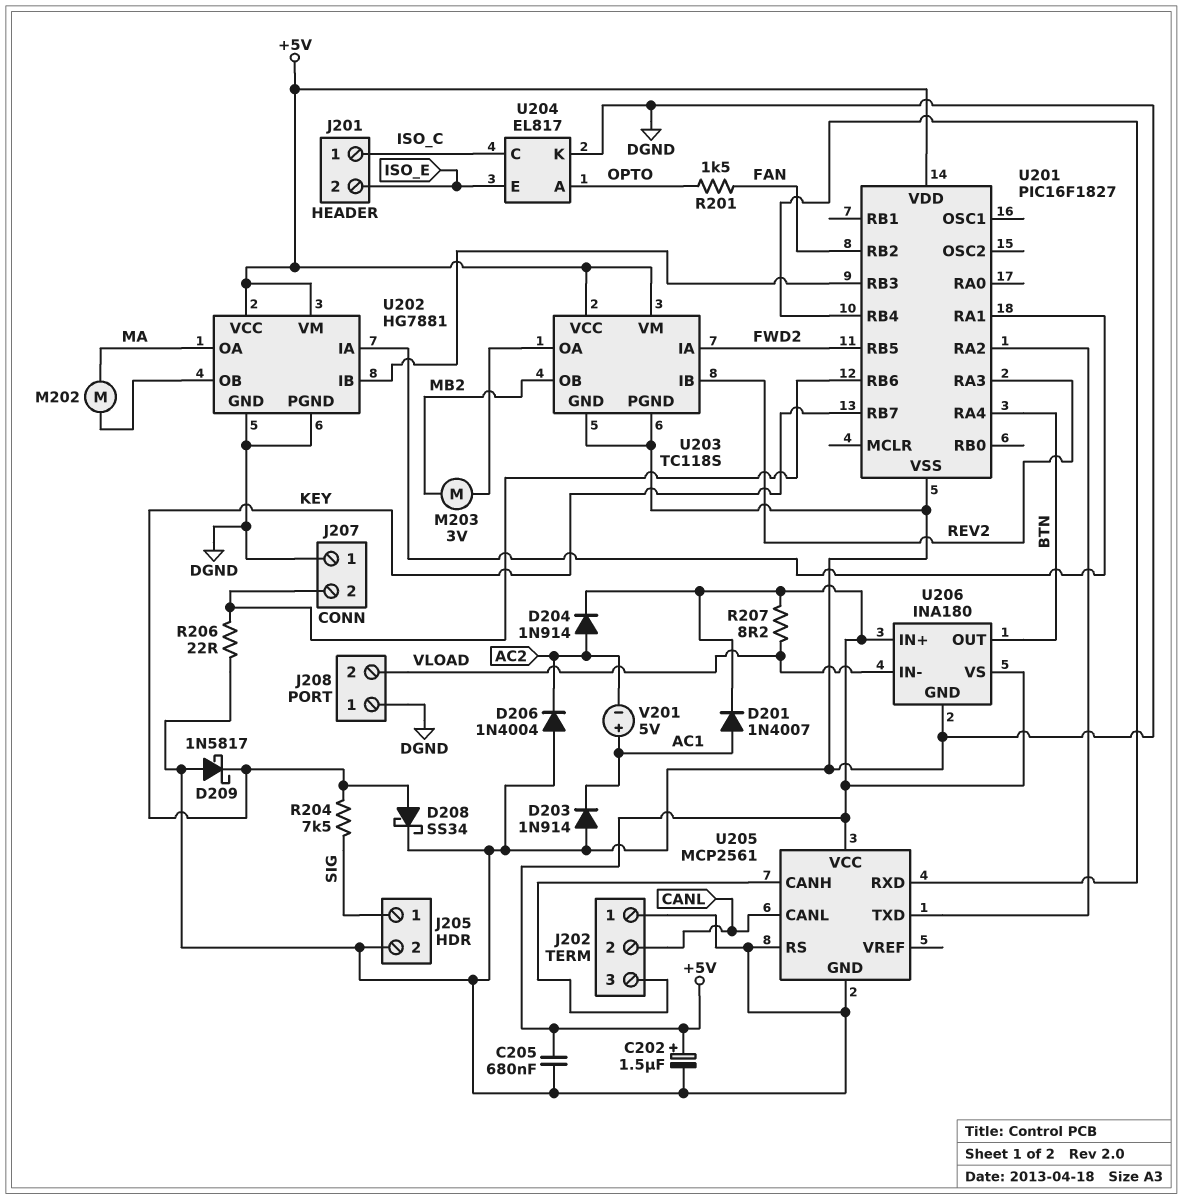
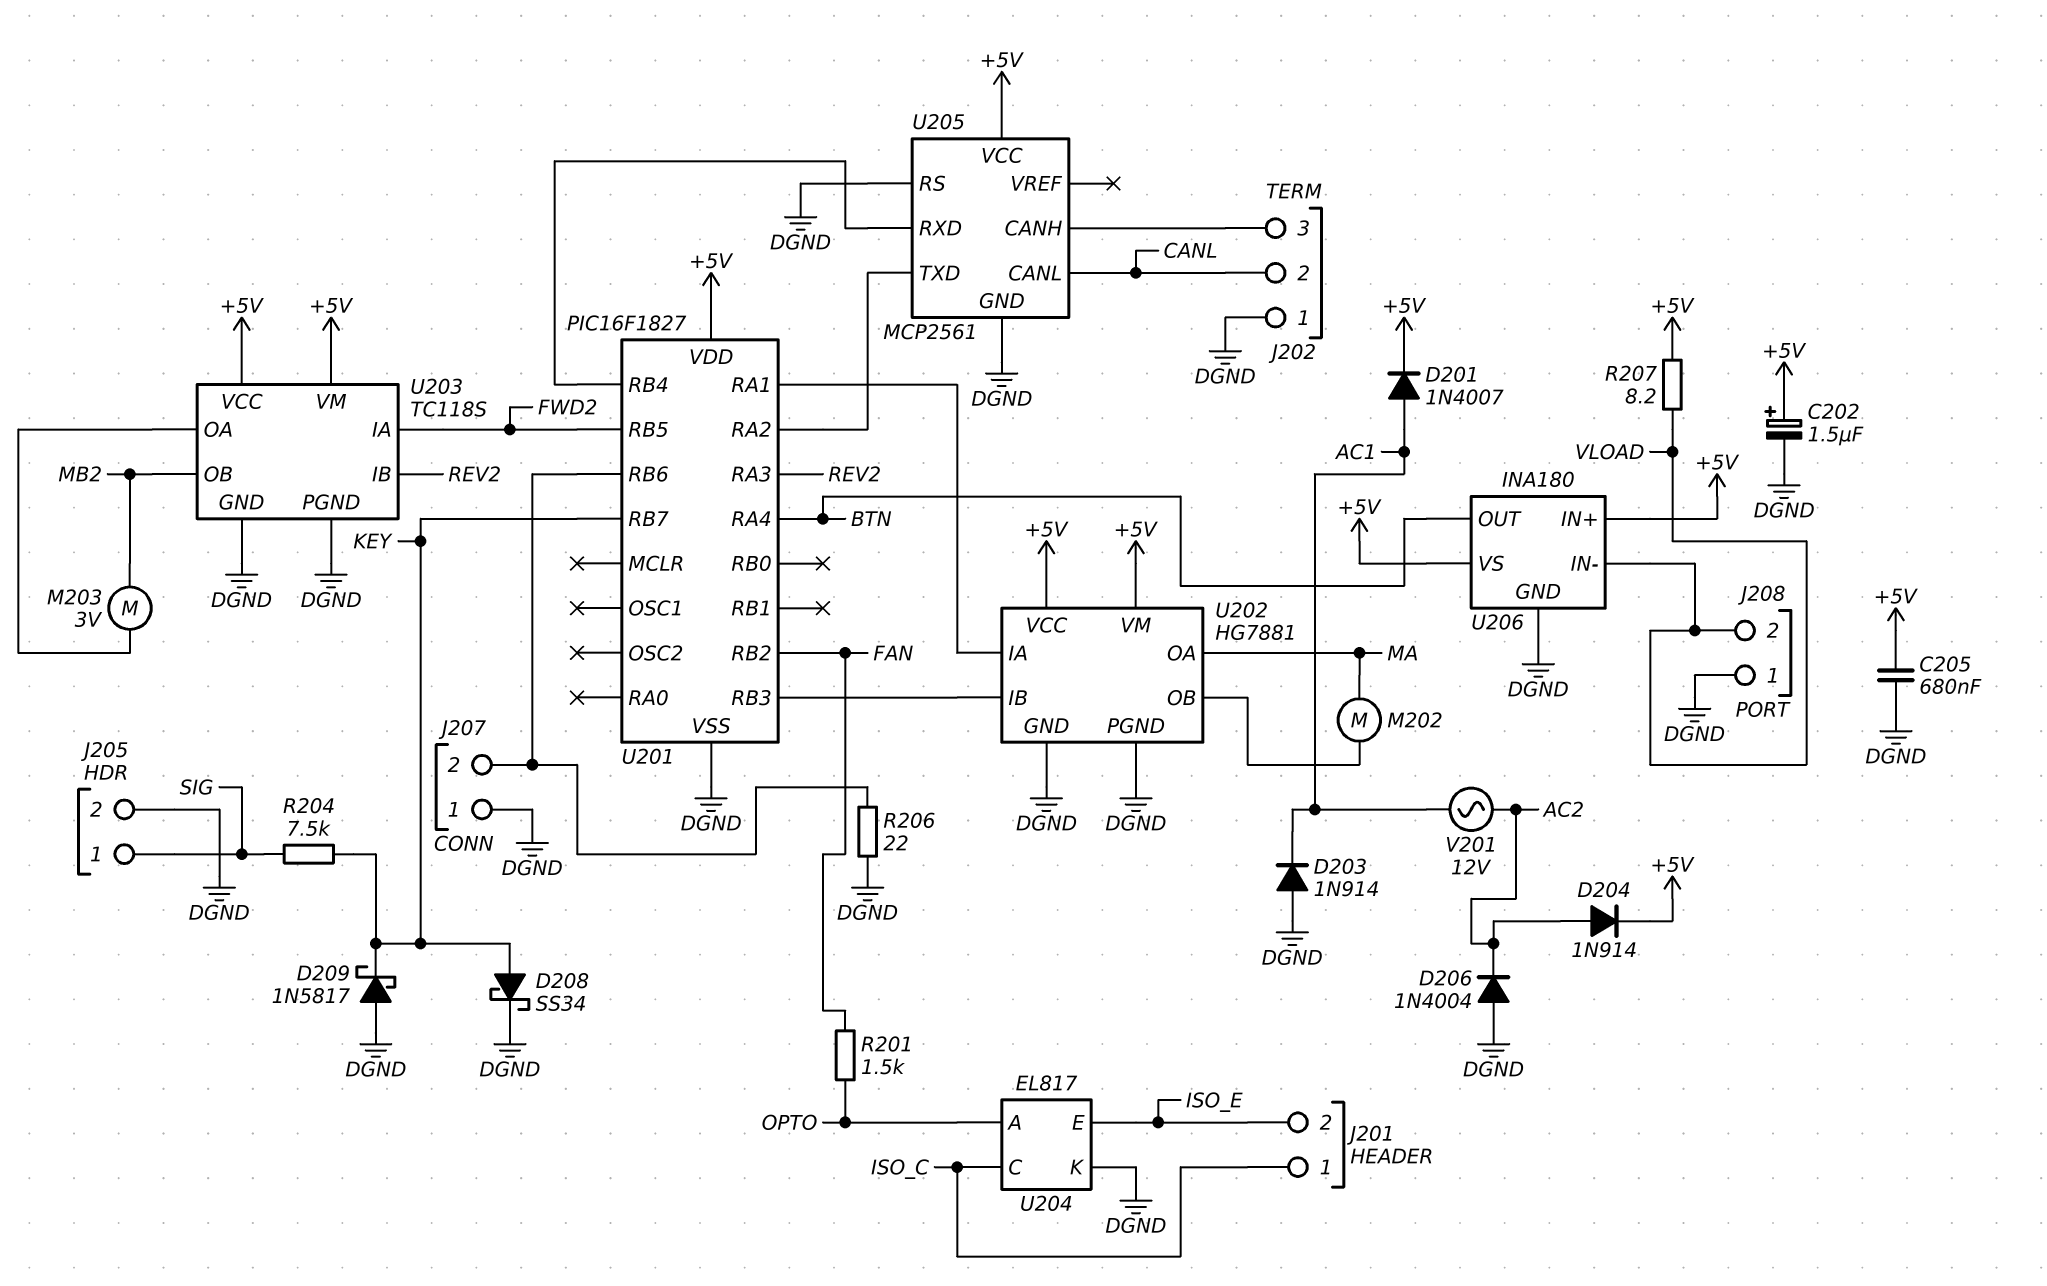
V201: 5V (plus AC1, minus AC2) -> AC 12V (AC1, AC2)

